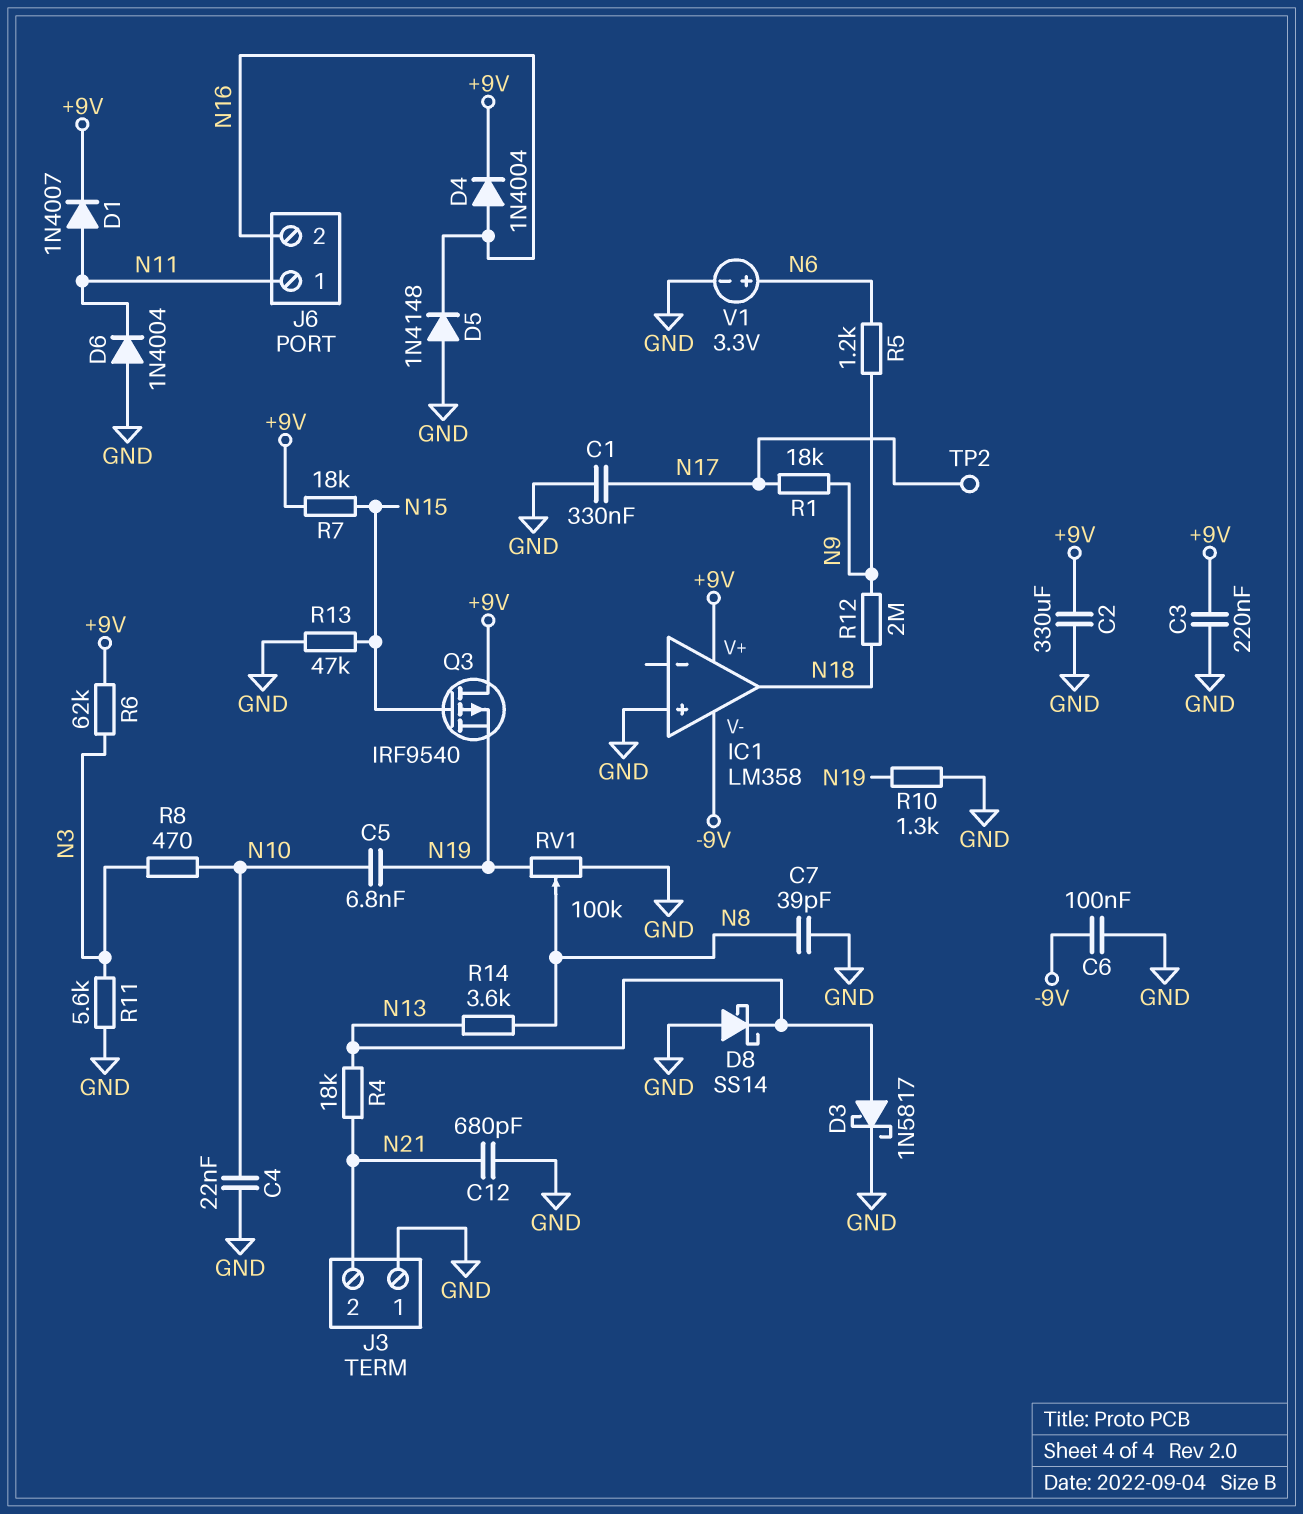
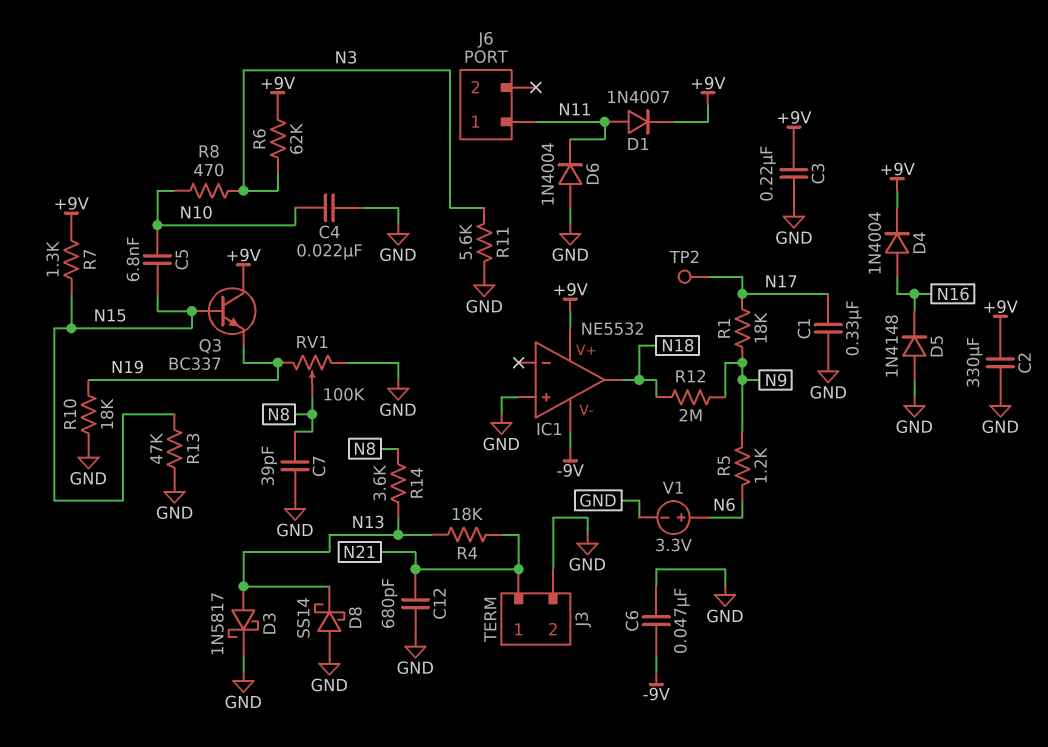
C5: 6.8nF (N10, N19) -> 6.8nF (N10, N15)
C6: 100nF (-9V, GND) -> 47nF (-9V, GND)
IC1: LM358 -> NE5532
J3 pin 1: GND -> N21
J3 pin 2: N21 -> GND
J6 pin 2: N16 -> none
Q3: PMOS IRF9540 (G N15, D +9V, S N19) -> NPN BC337 (B N15, C +9V, E N19)
R7: 18k (+9V, N15) -> 1.3k (+9V, N15)
R10: 1.3k (GND, N19) -> 18k (GND, N19)

